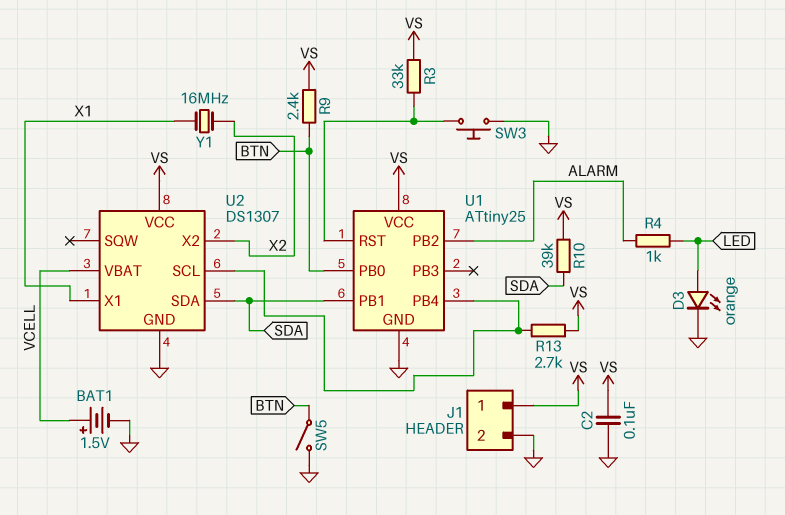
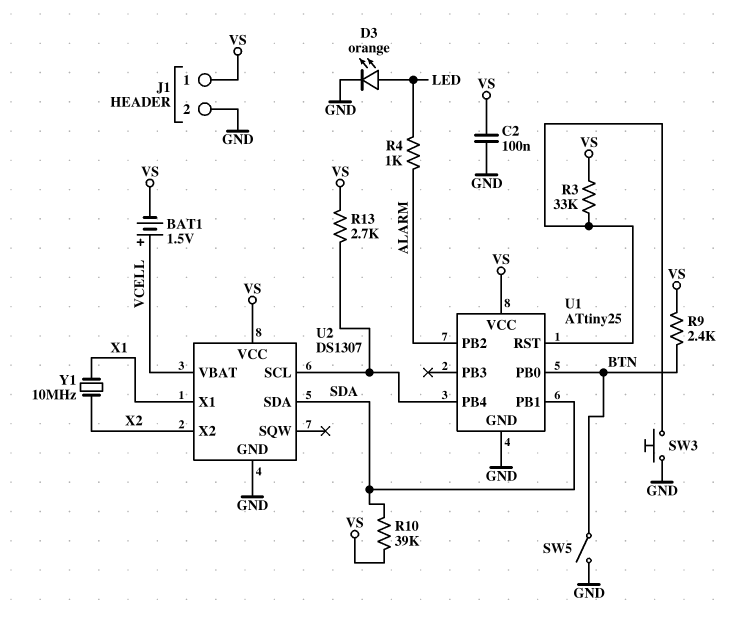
BAT1: 1.5V (plus VCELL, minus GND) -> 1.5V (plus VCELL, minus VS)
Y1: 16MHz (X1, X2) -> 10MHz (X1, X2)

